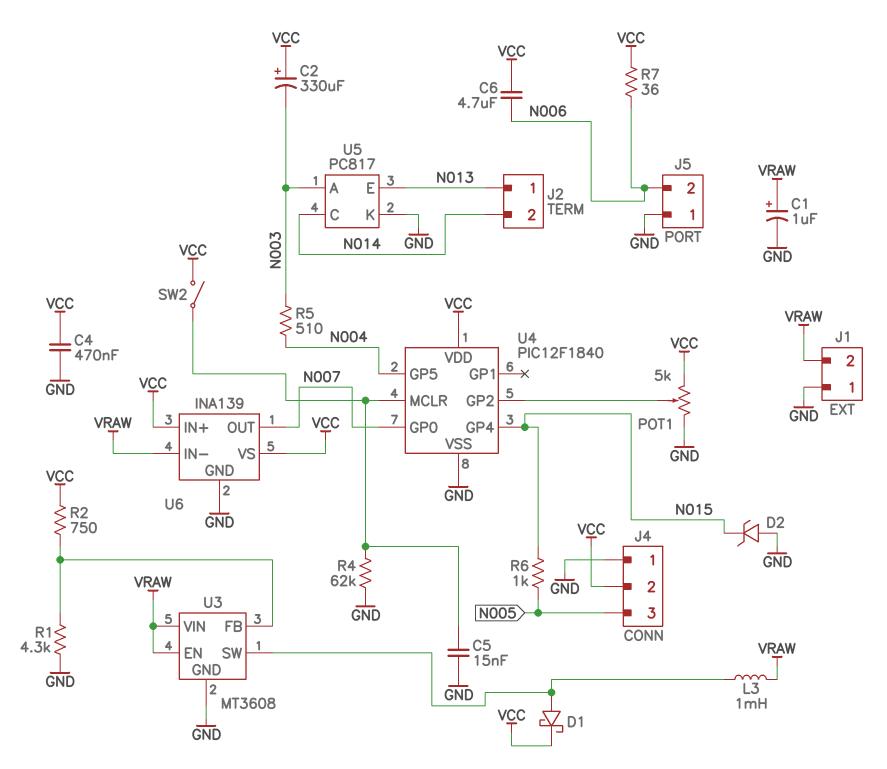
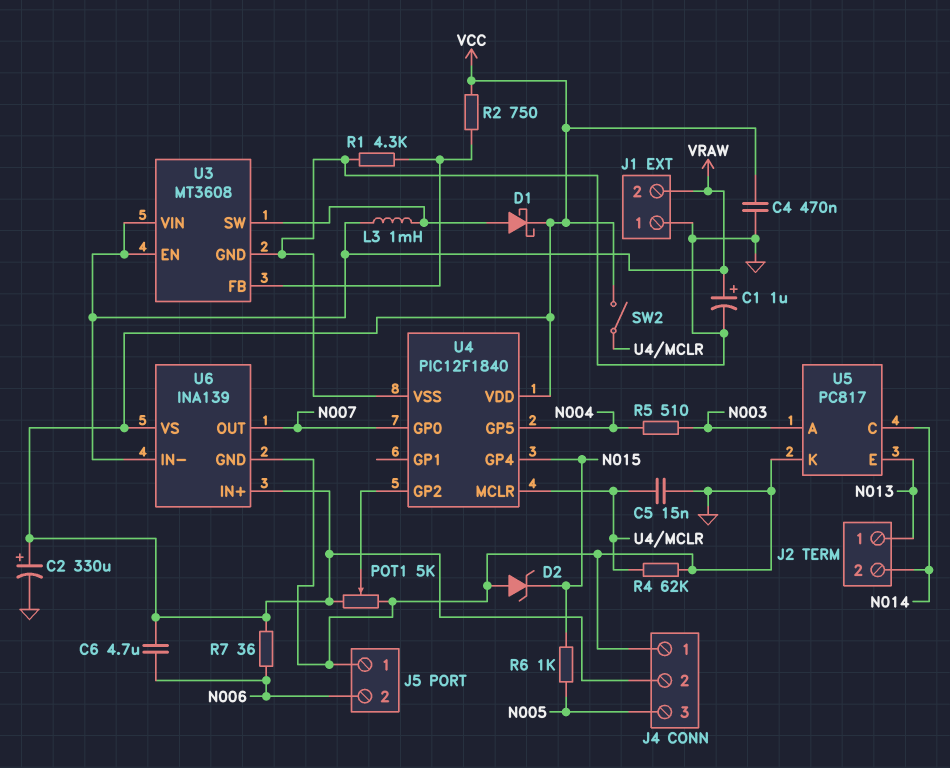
C2: 330uF (plus VCC, minus N003) -> 330uF (plus VCC, minus GND)

